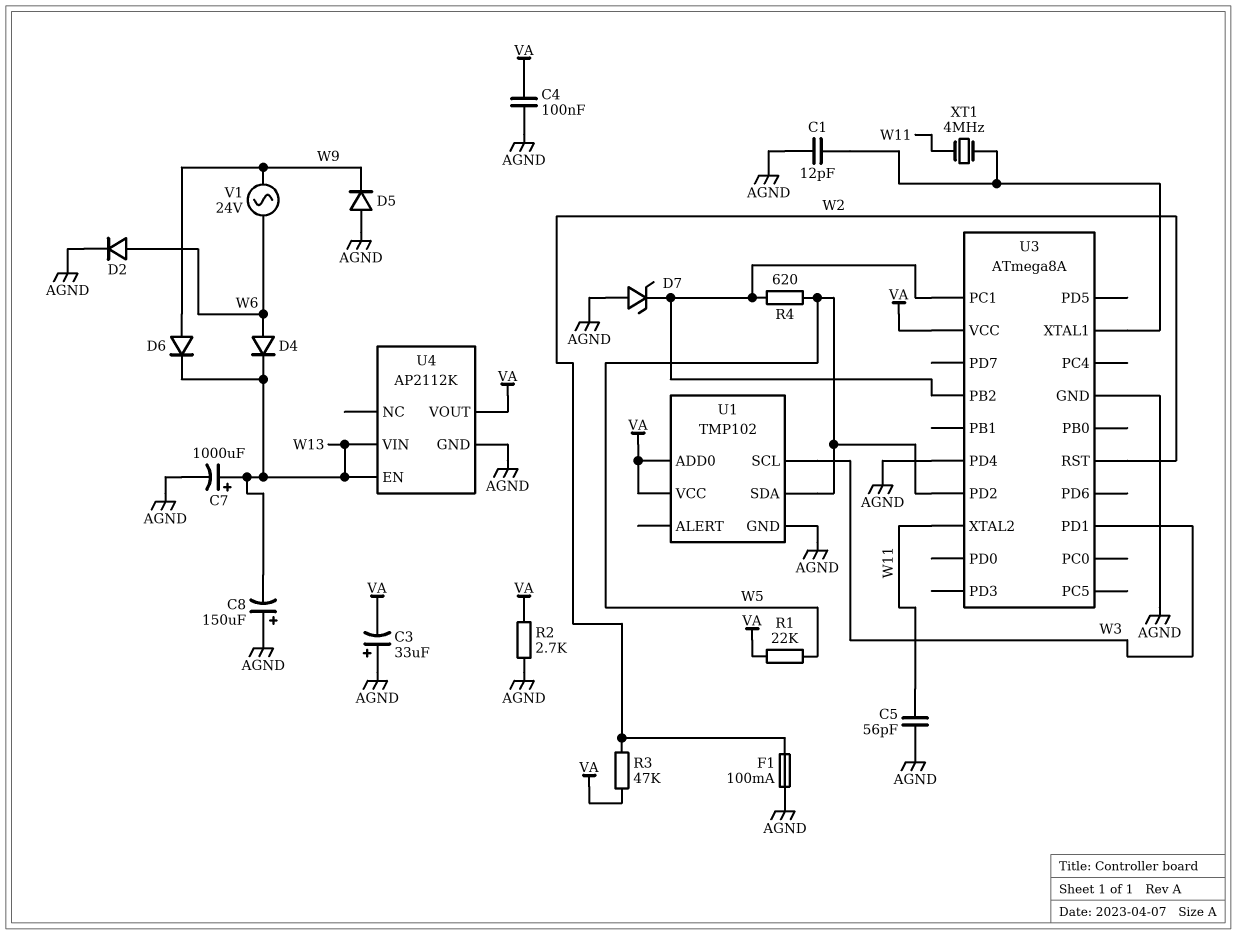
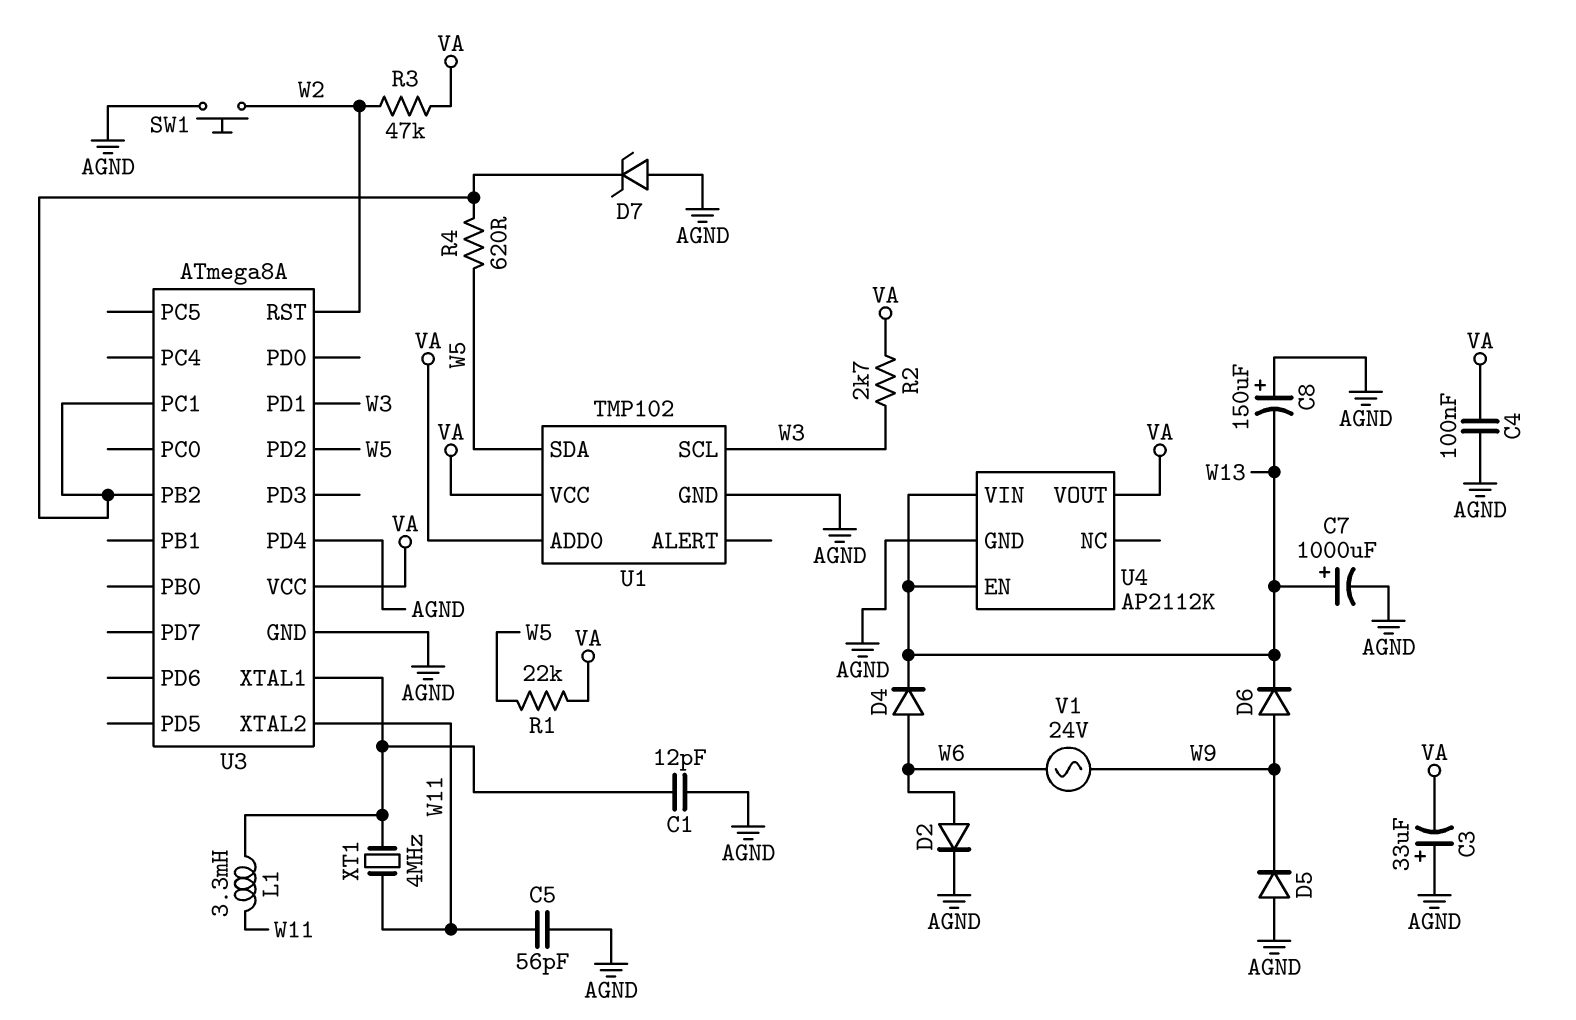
F1: 100mA (AGND, W2) -> none
L1: none -> 3.3mH (U3/XTAL1, W11)
R2: 2.7k (AGND, VA) -> 2.7k (VA, W3)
SW1: none -> button (AGND, W2)

